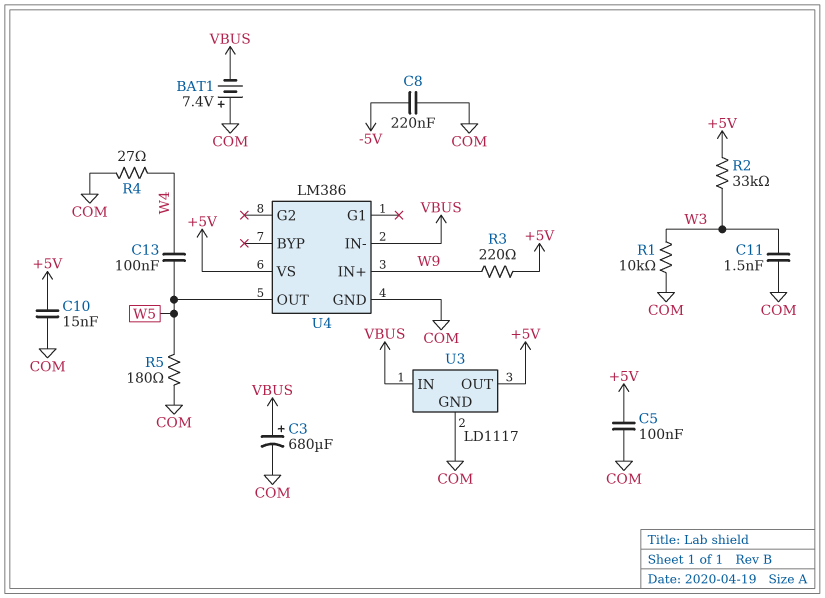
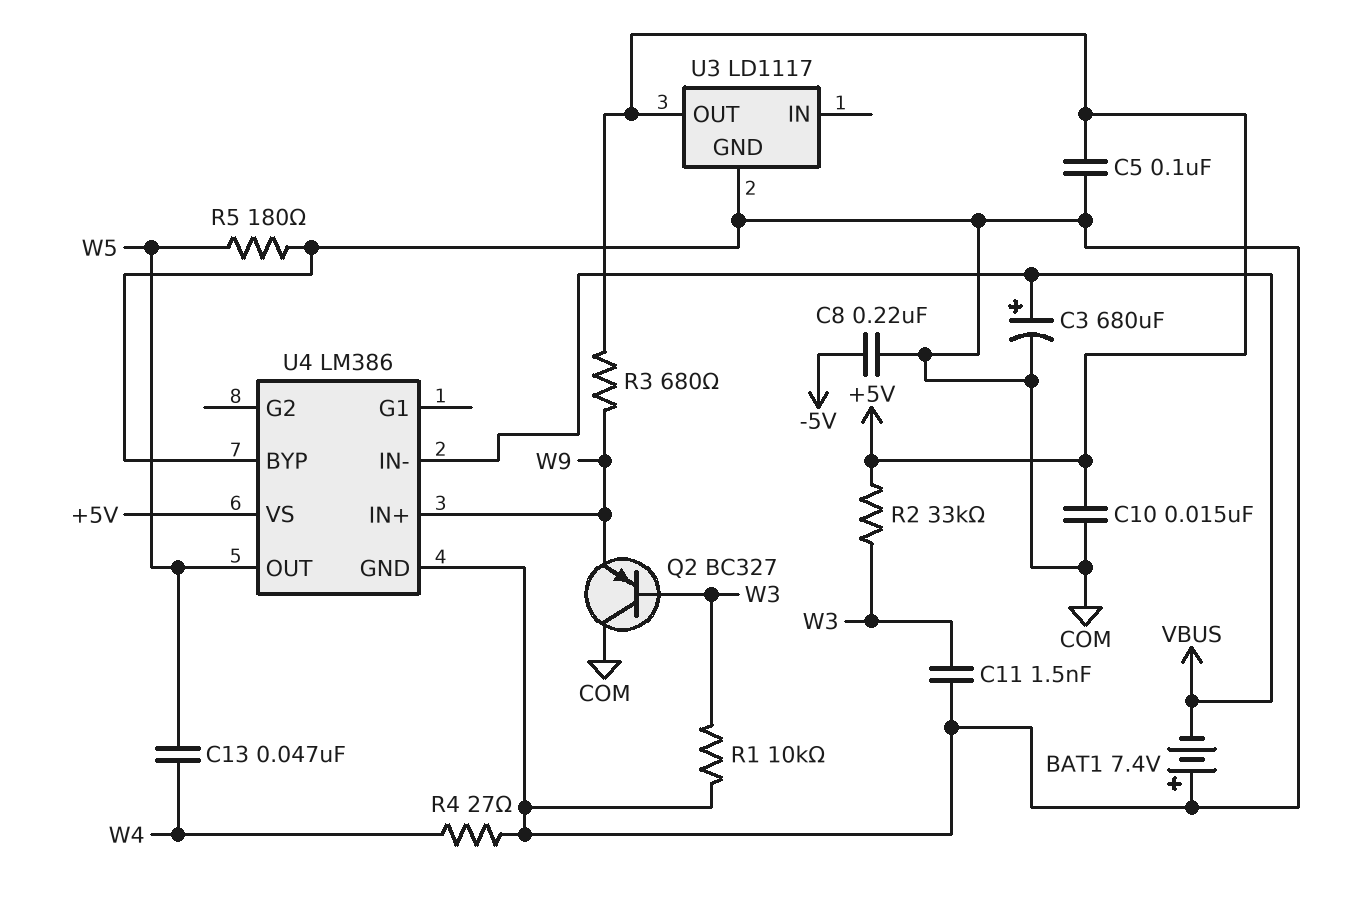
C13: 100nF (W4, W5) -> 47nF (W4, W5)
Q2: none -> PNP BC327 (B W3, C COM, E W9)
R3: 220 (+5V, W9) -> 680 (+5V, W9)
U3 pin IN: VBUS -> none
U4 pin BYP: none -> COM

